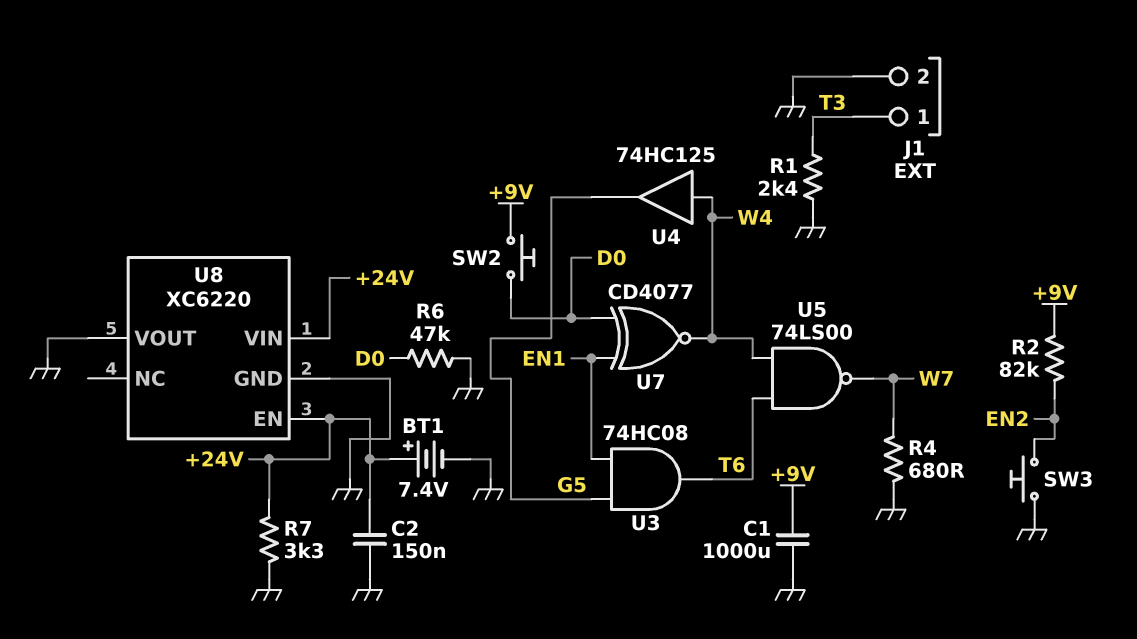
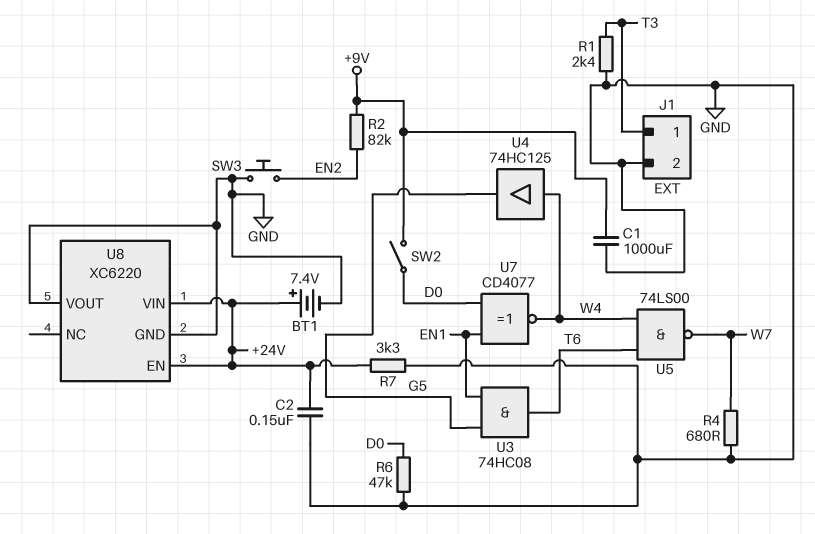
SW2: button (+9V, D0) -> switch (+9V, D0)

